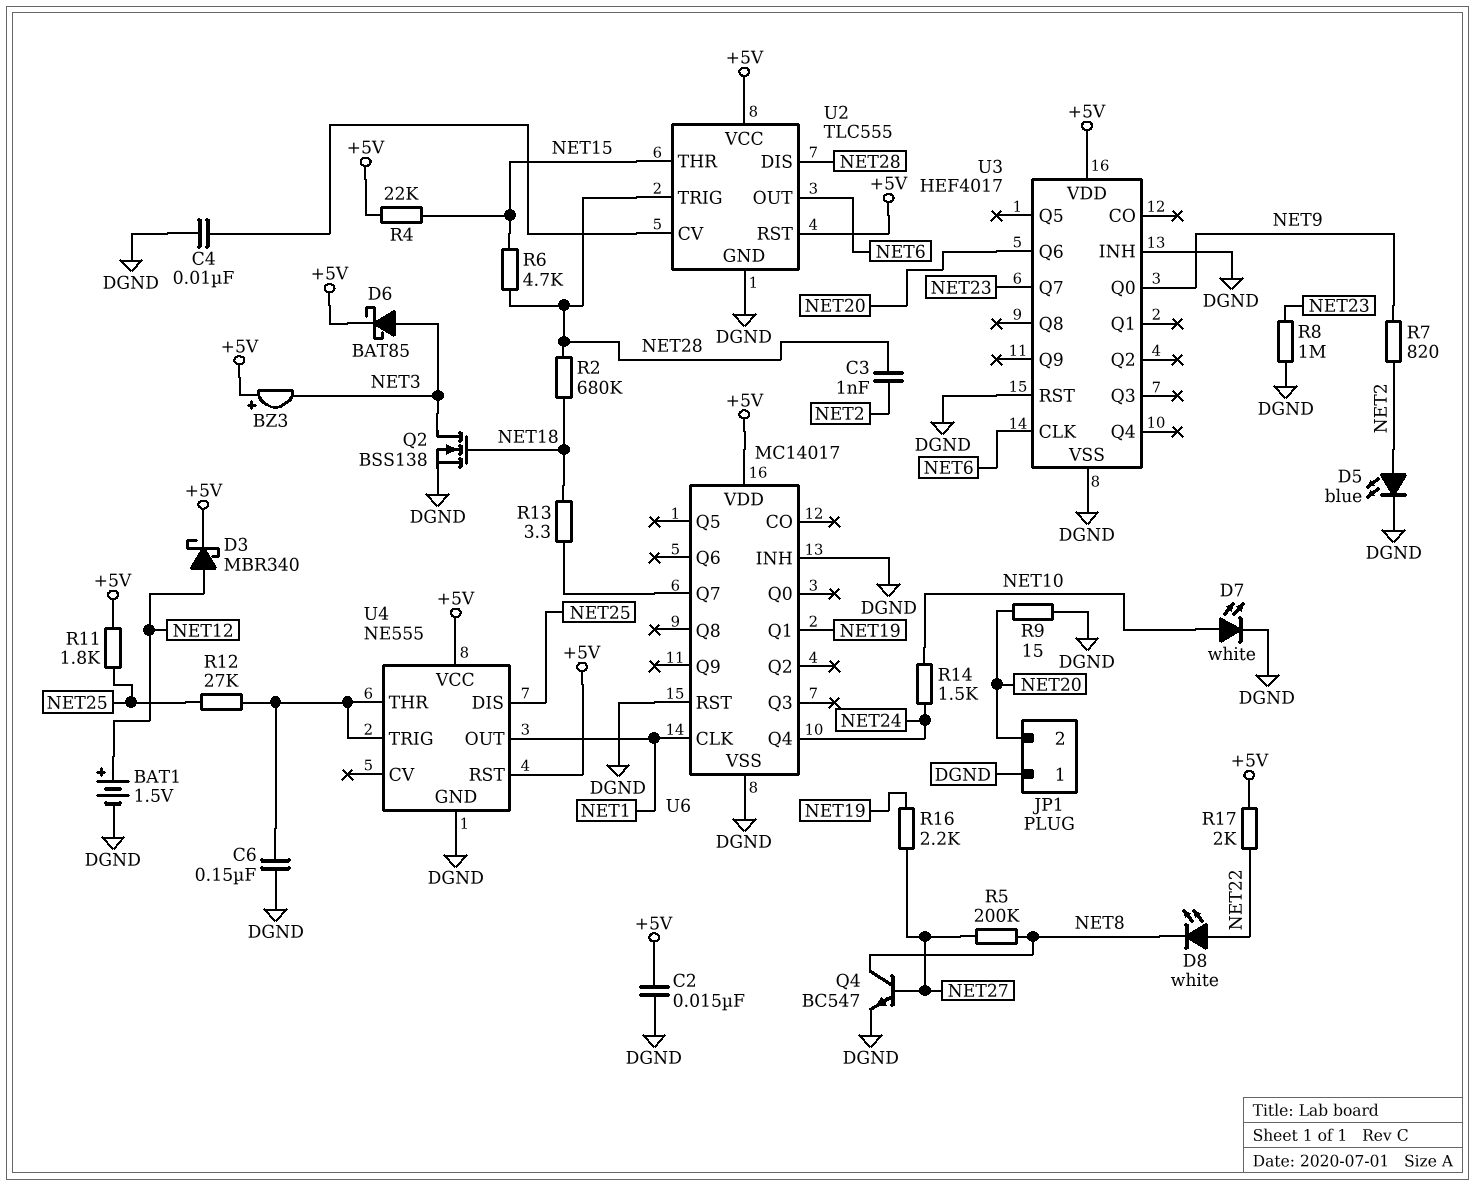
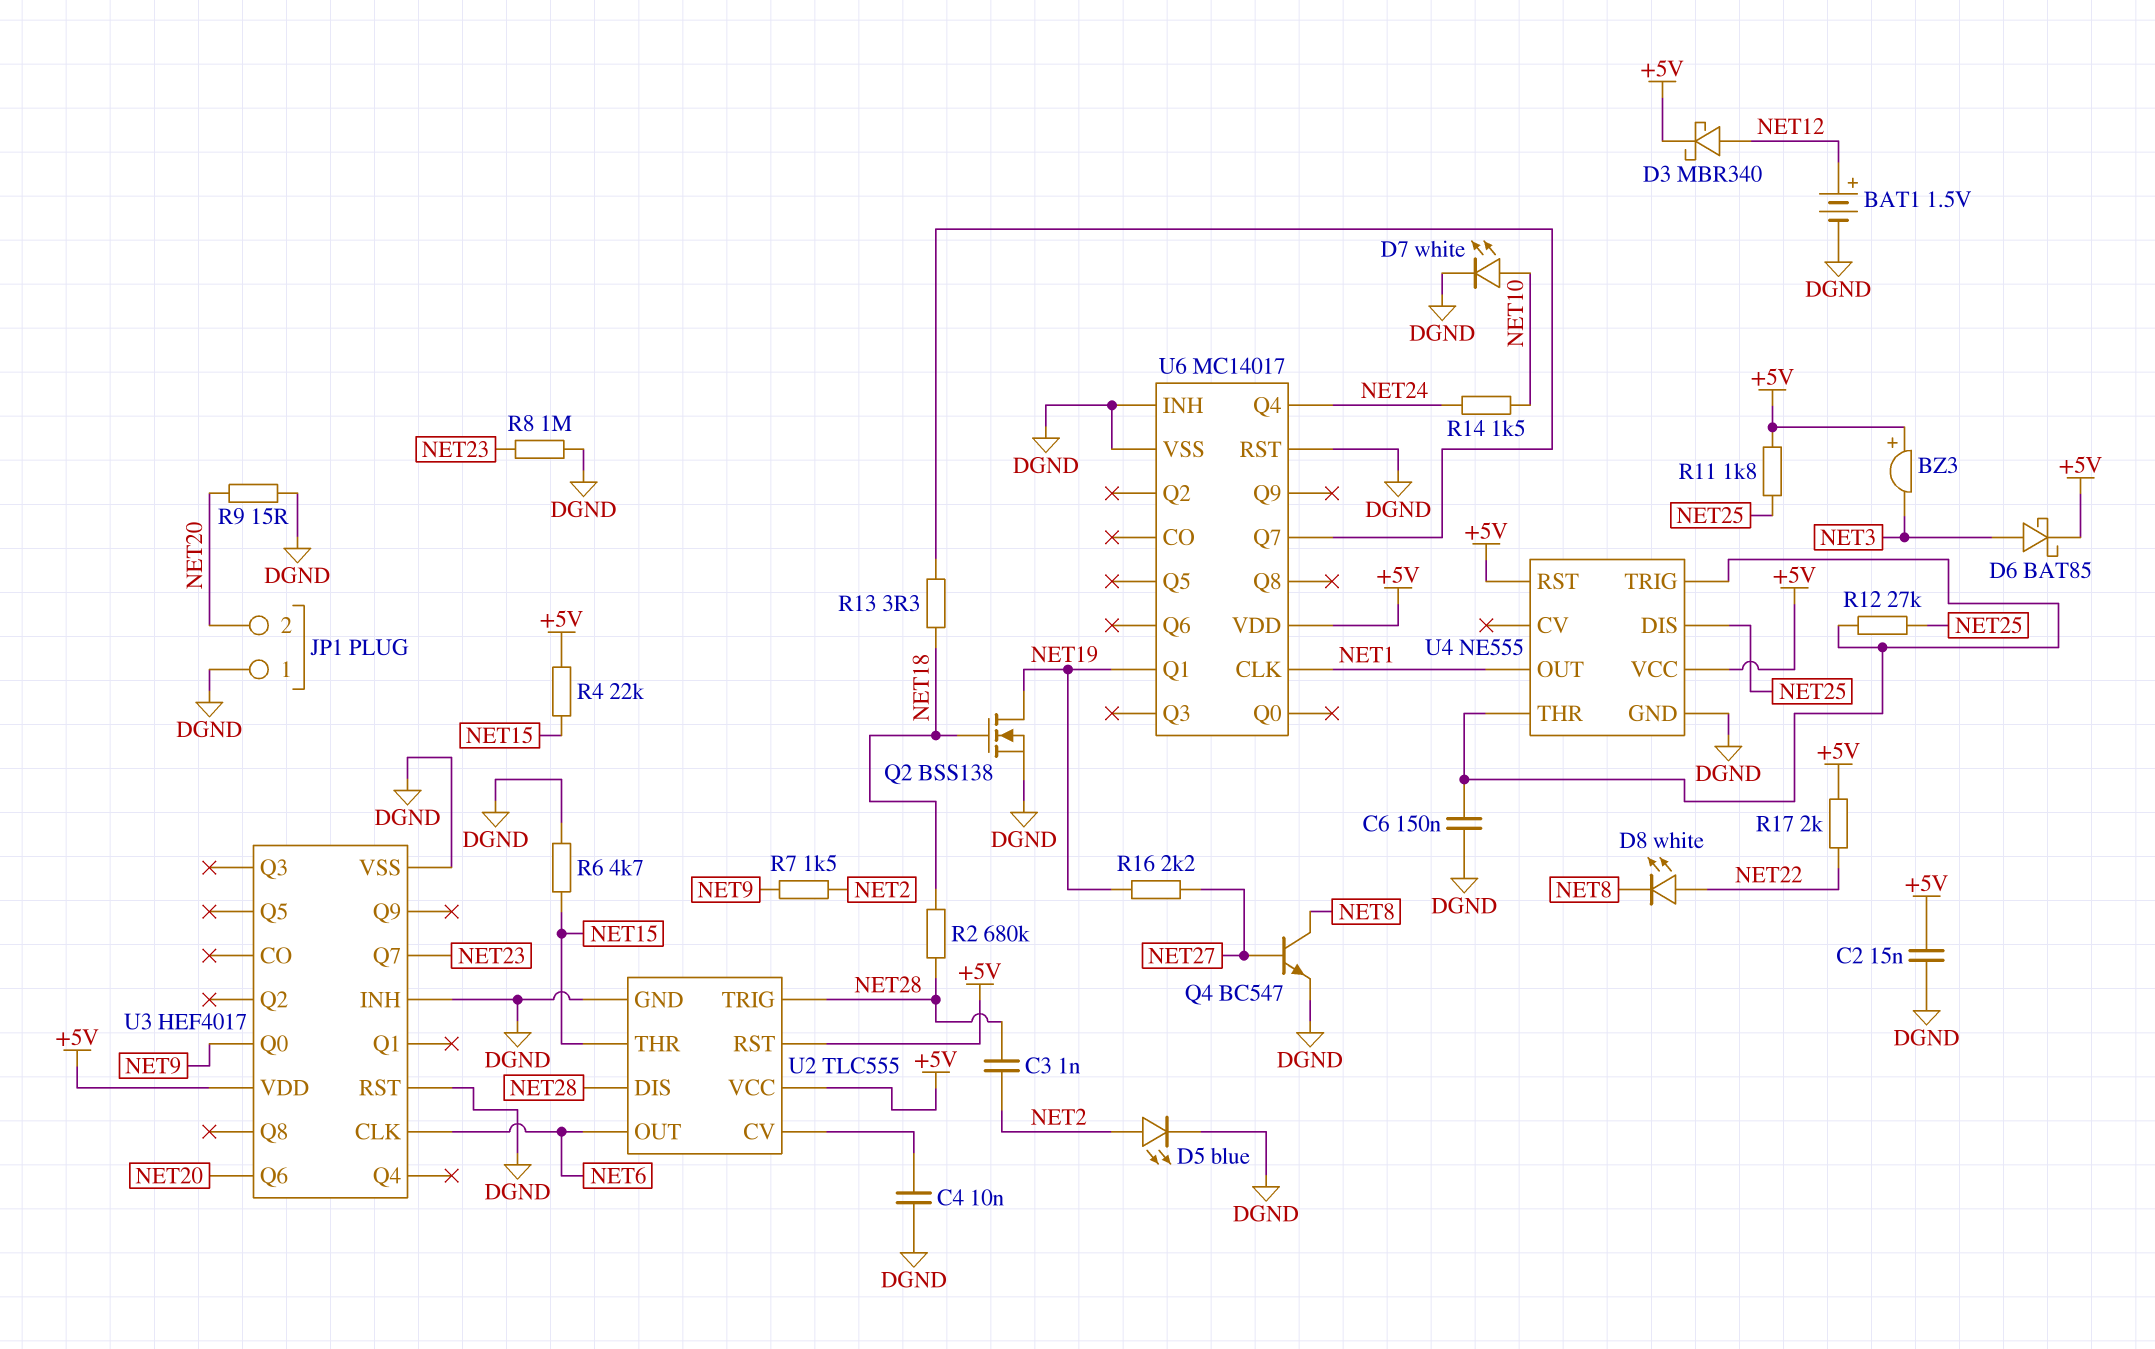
Q2: NMOS BSS138 (G NET18, D NET3, S DGND) -> NMOS BSS138 (G NET18, D NET19, S DGND)
R5: 200k (NET8, NET27) -> none
R6: 4.7k (NET15, NET28) -> 4.7k (DGND, NET15)
R7: 820 (NET2, NET9) -> 1.5k (NET2, NET9)

